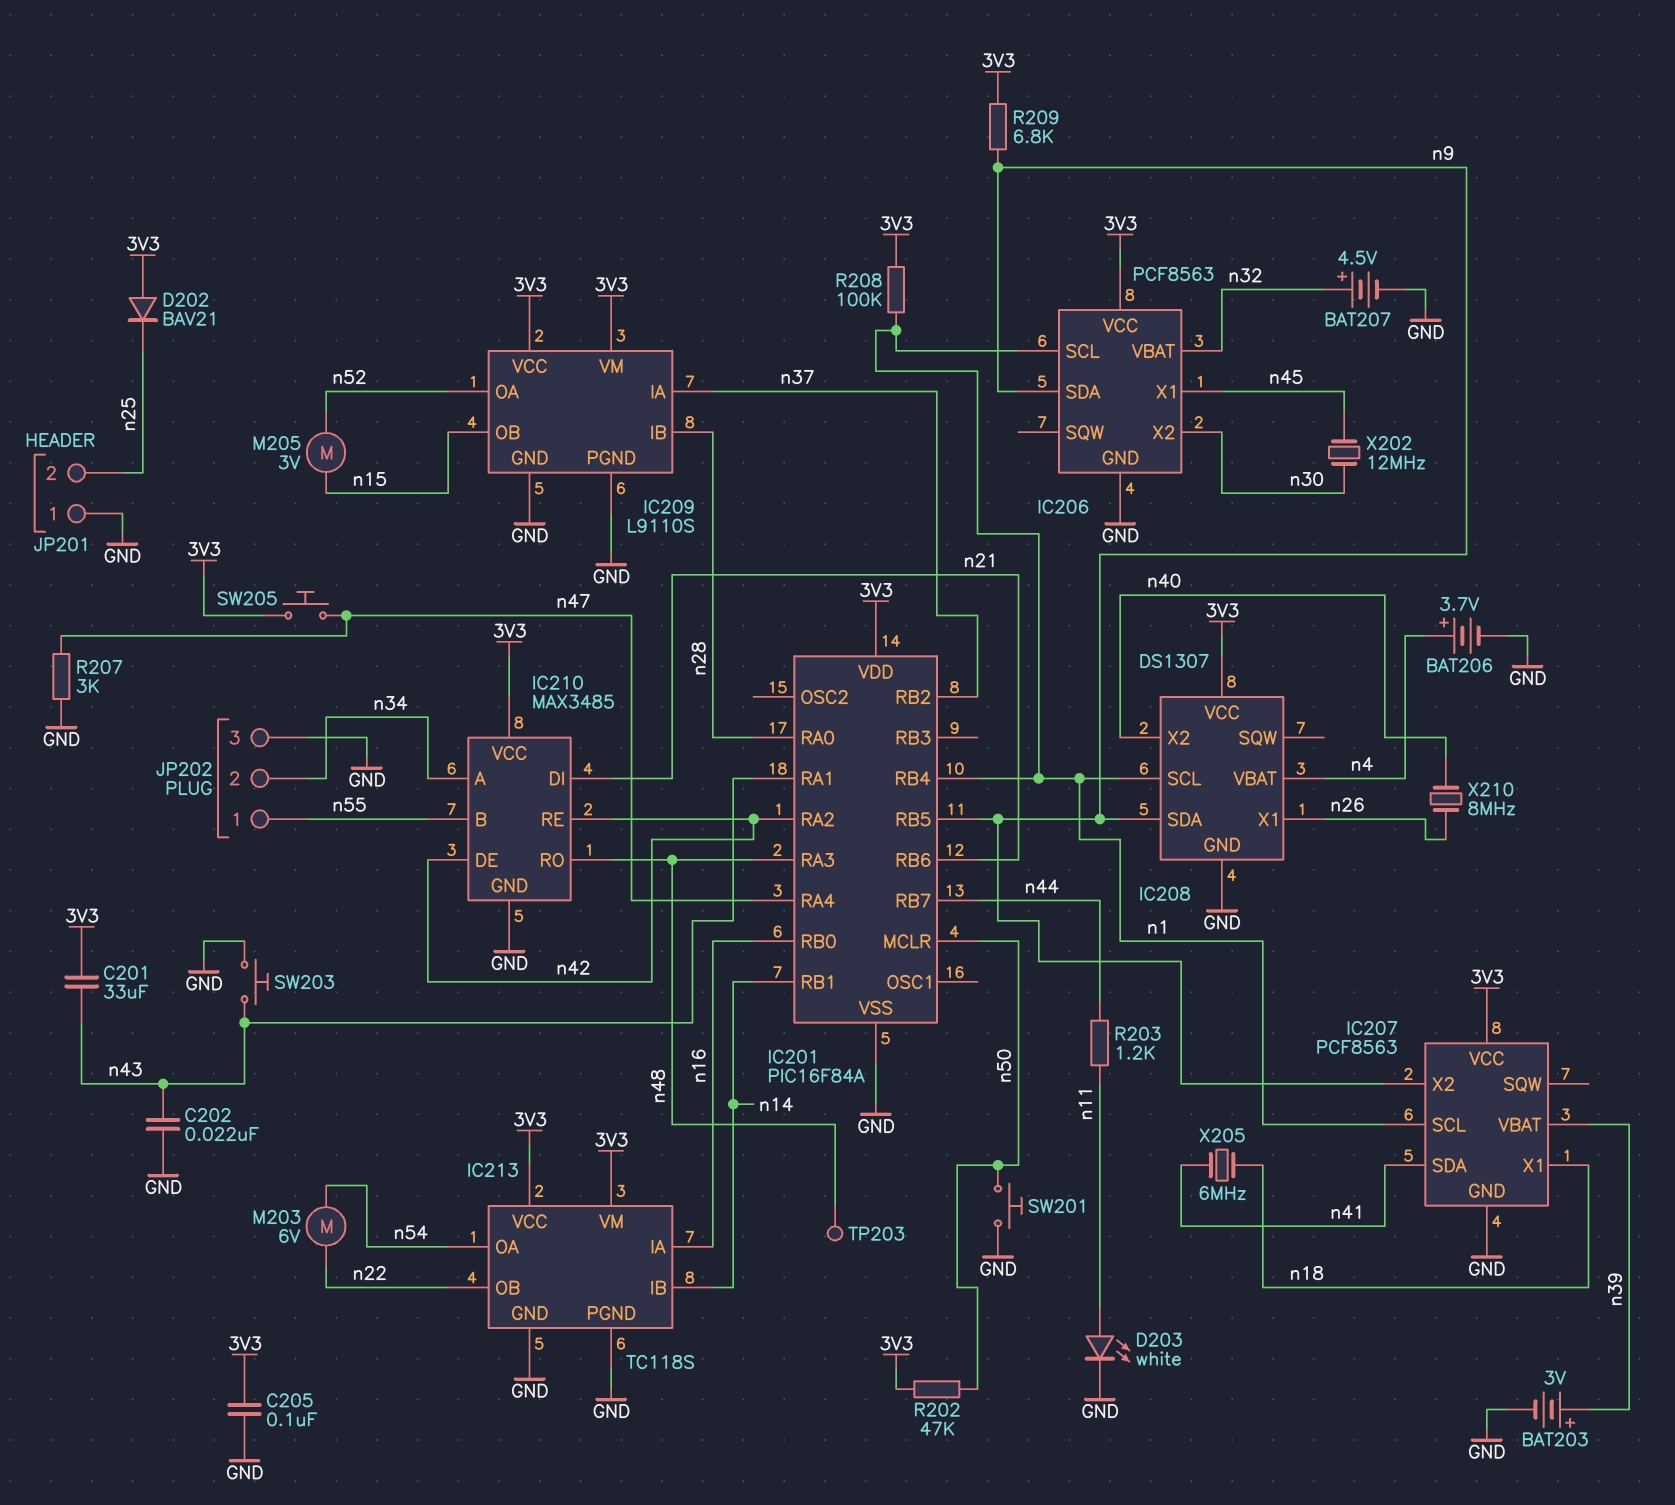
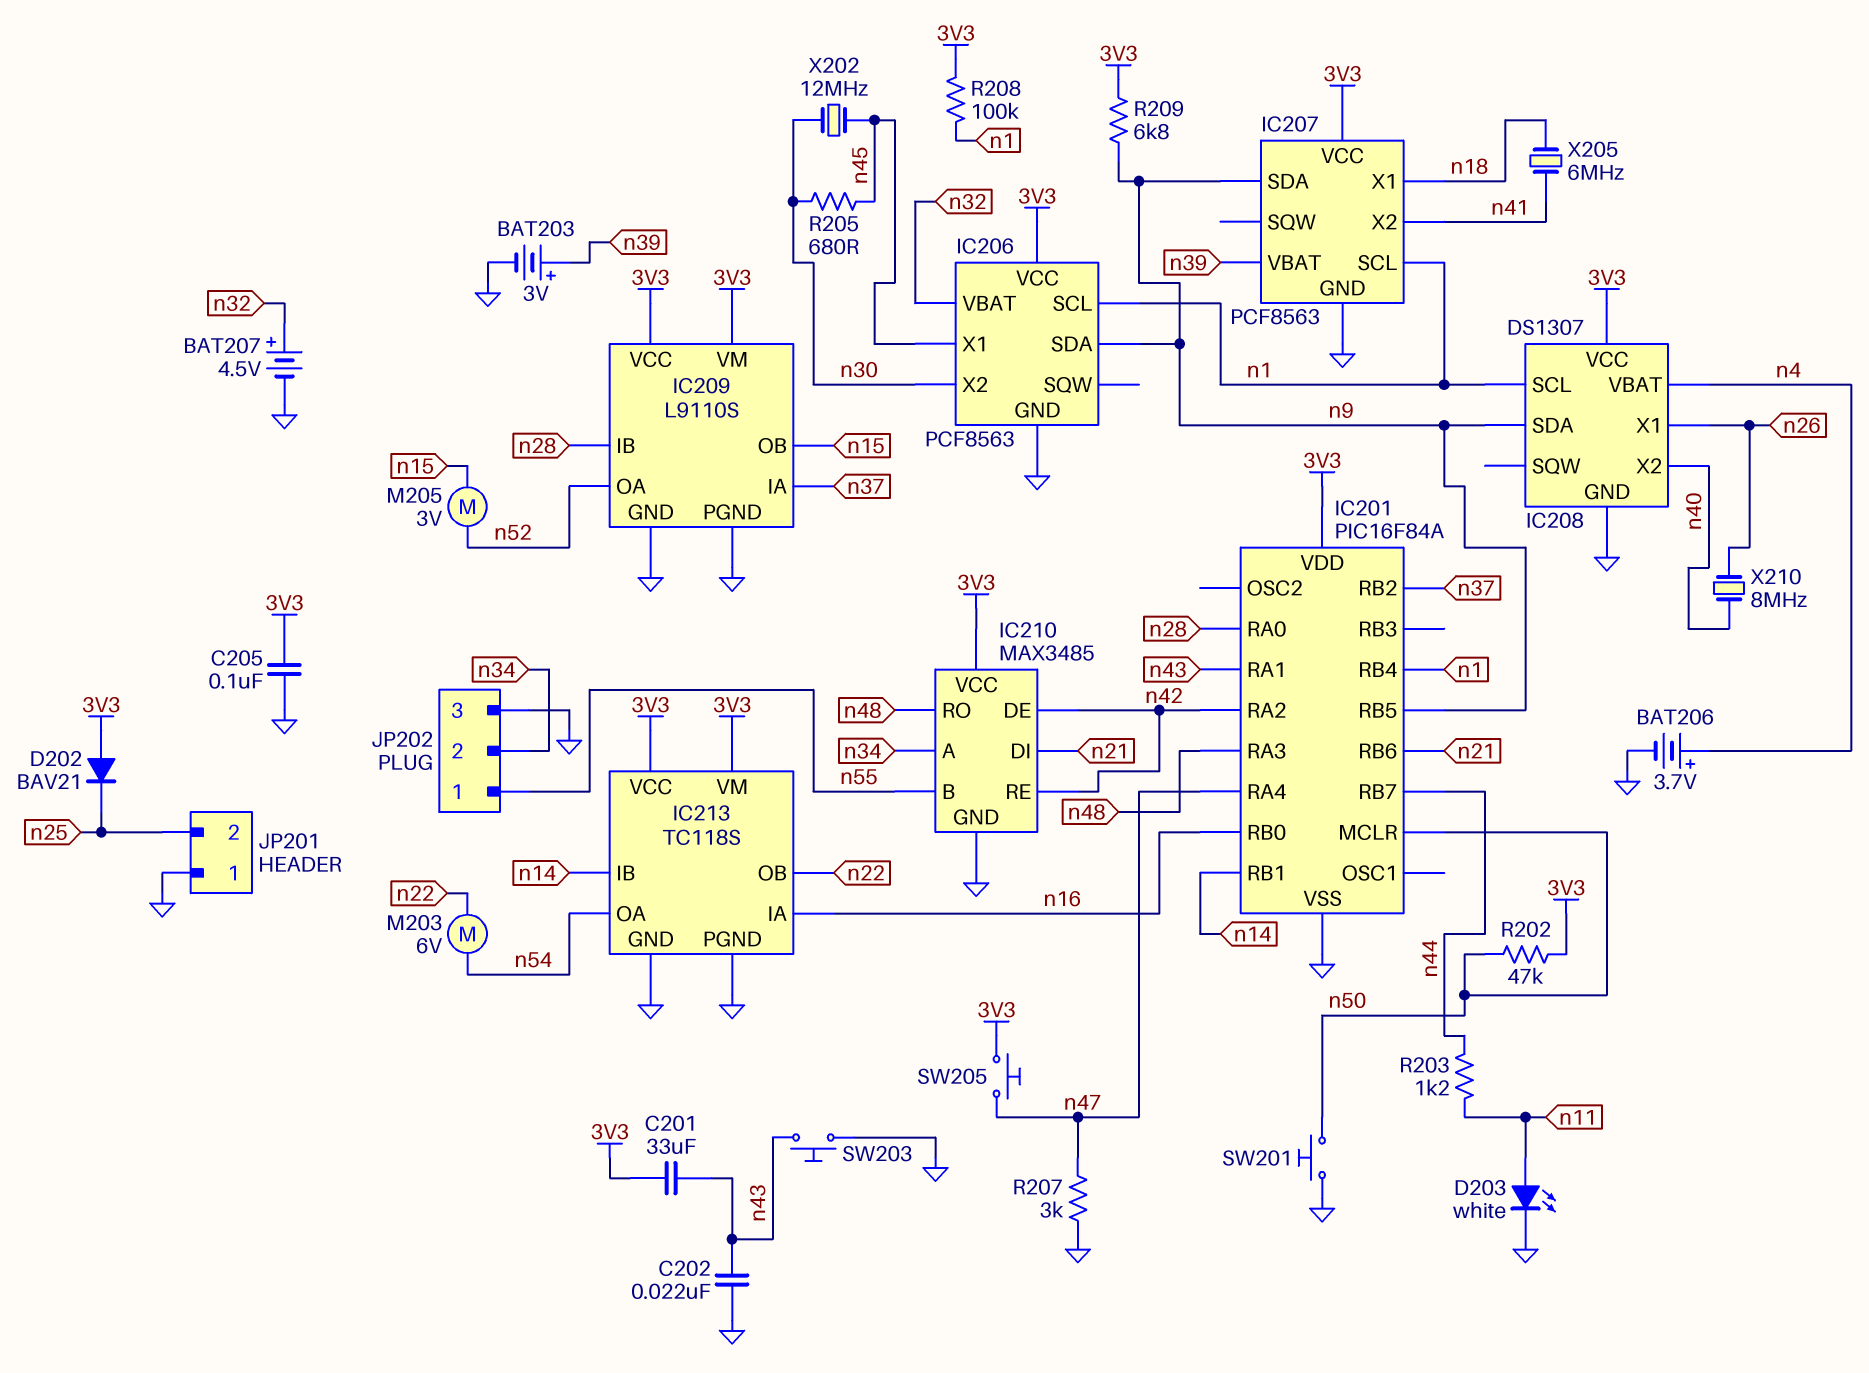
IC207 pin SDA: n41 -> n9
IC207 pin X2: n9 -> n41
R205: none -> 680 (n30, n45)
TP203: test point (n48) -> none

